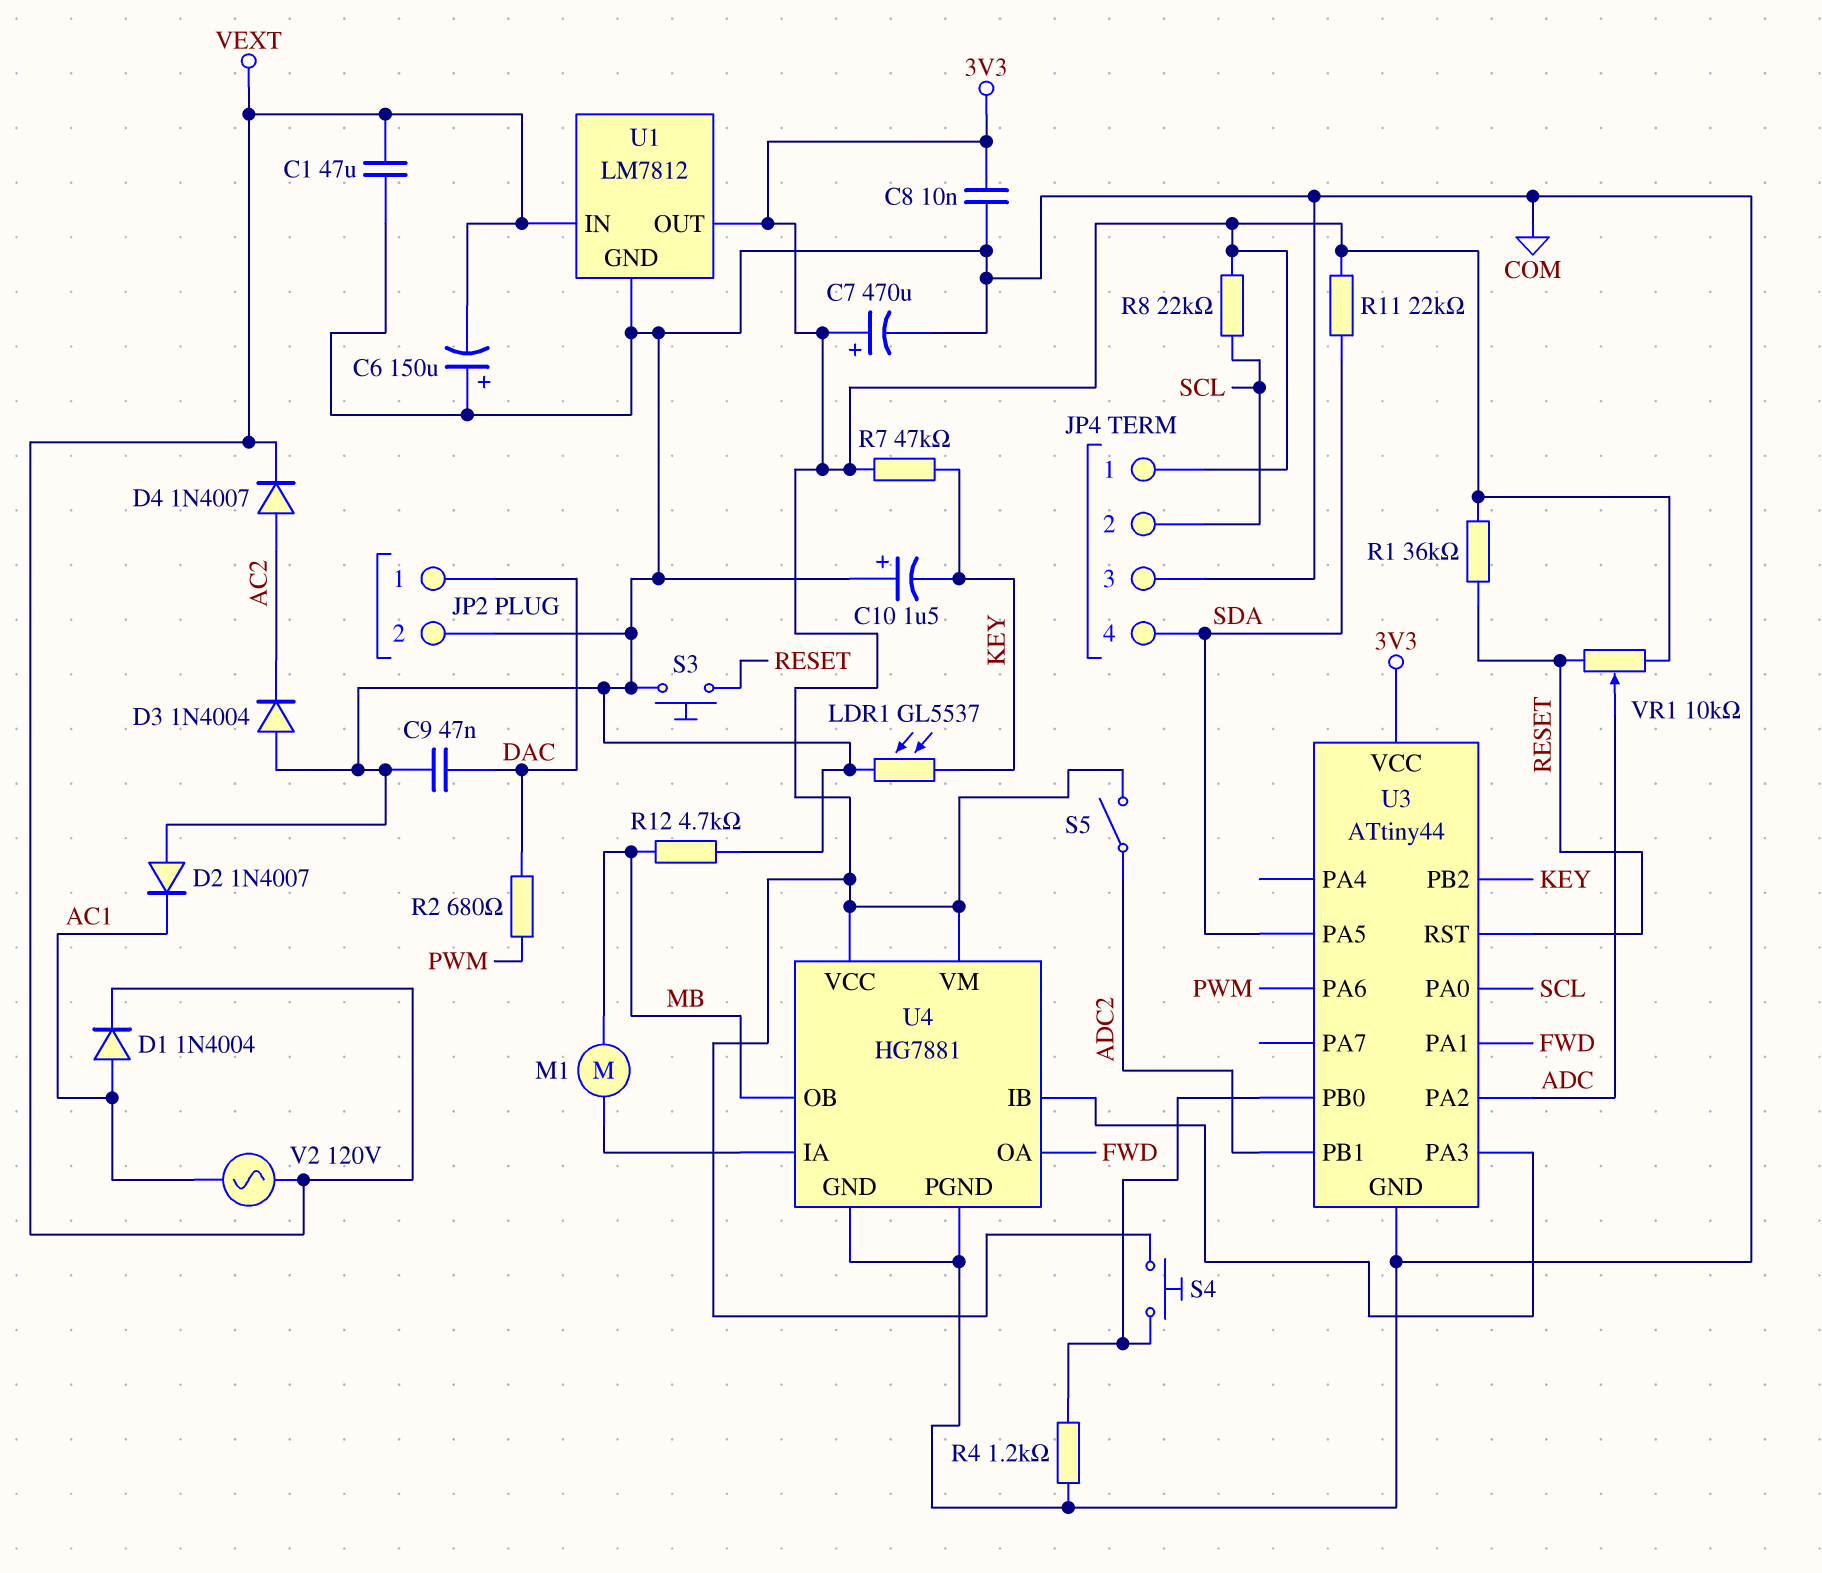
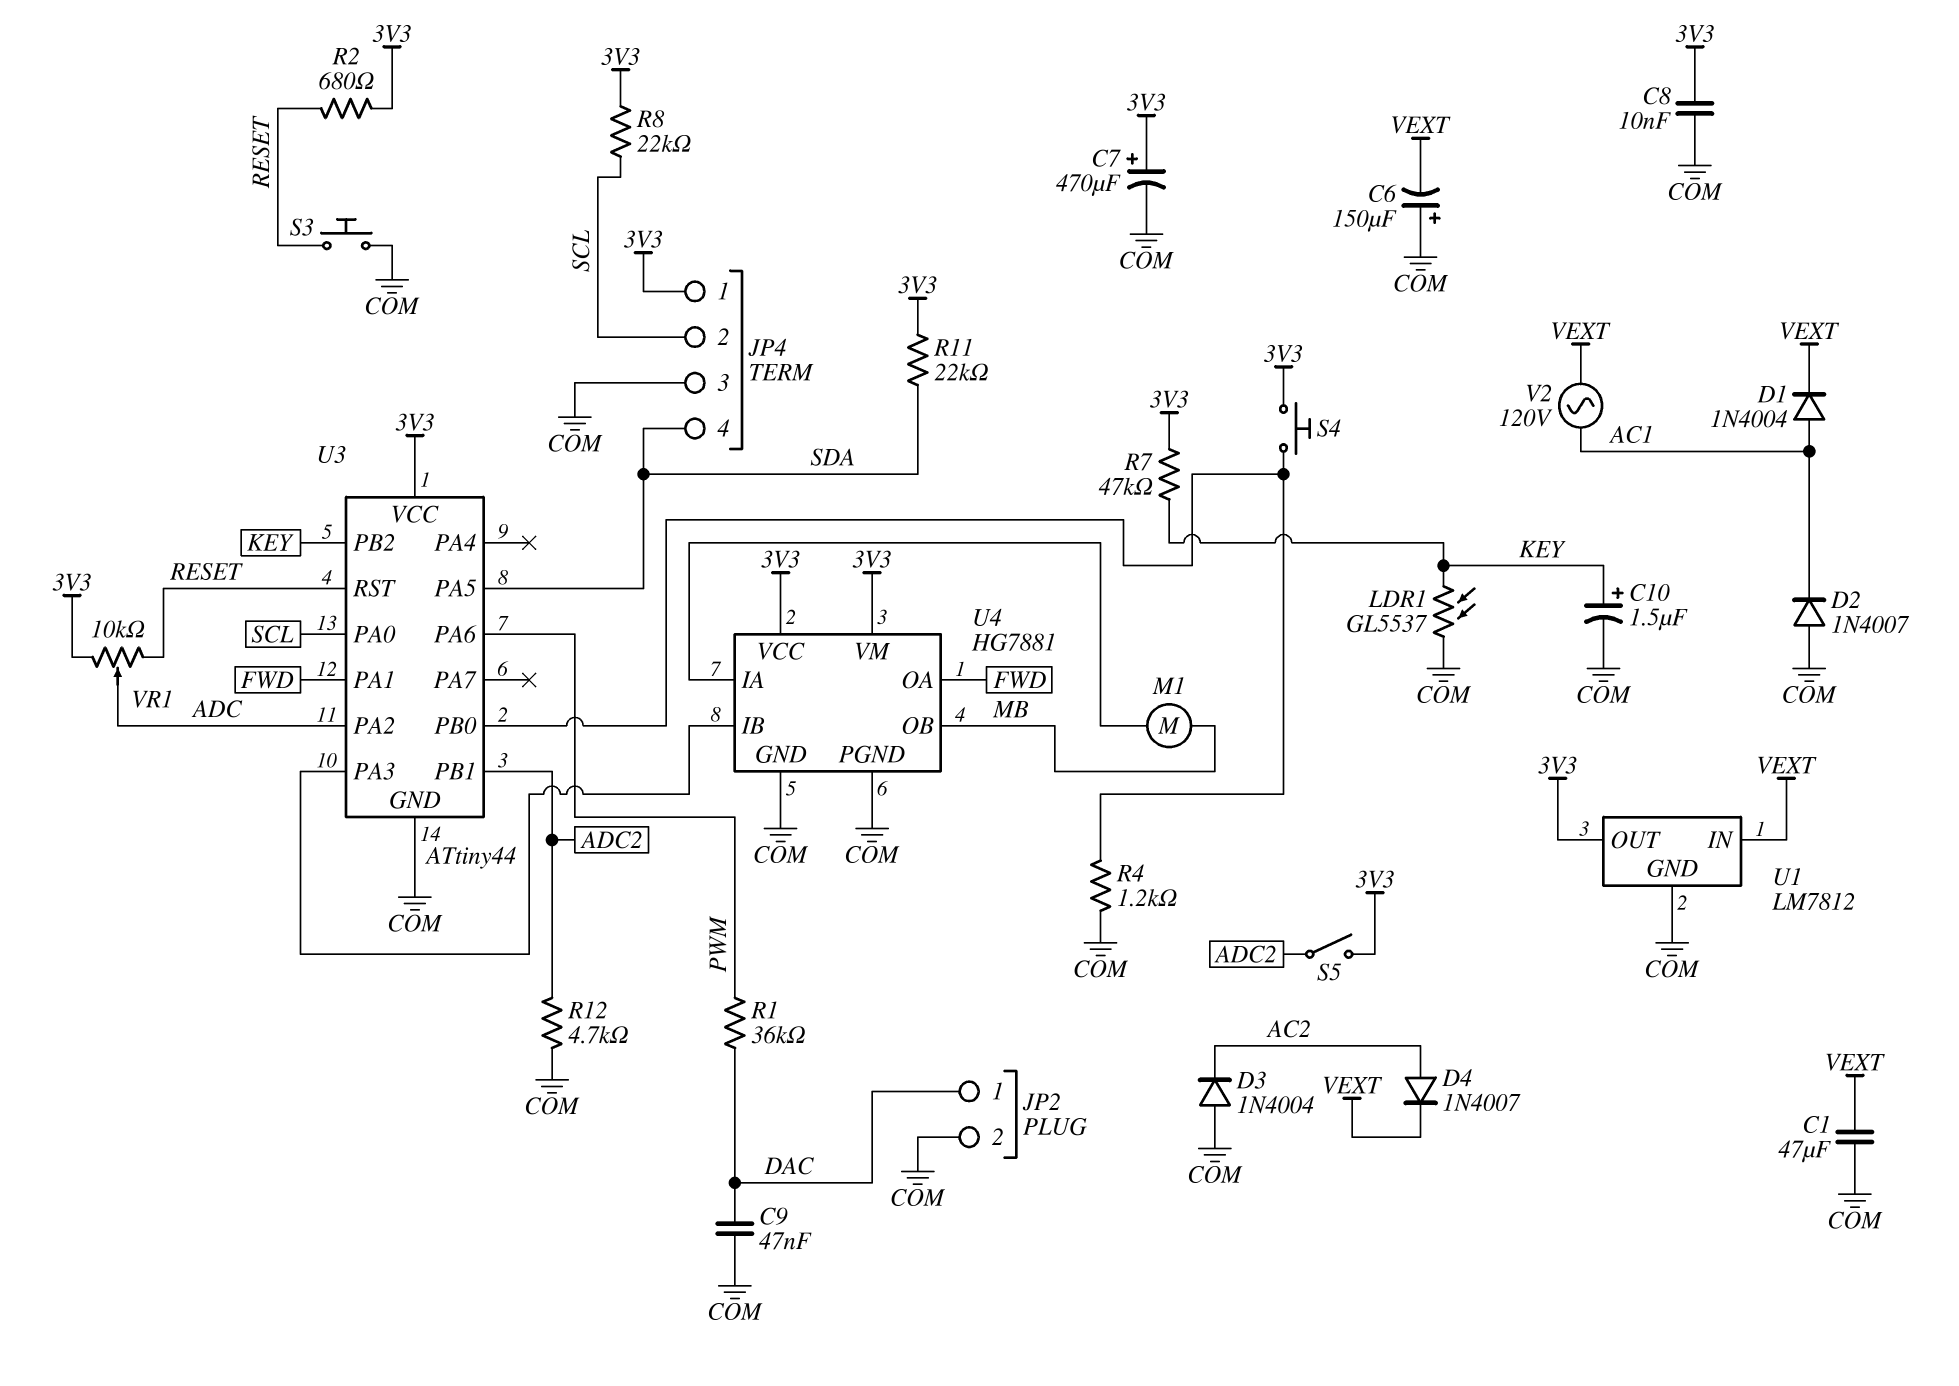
C10: 1.5uF (plus COM, minus KEY) -> 1.5uF (plus KEY, minus COM)
R1: 36k (3V3, RESET) -> 36k (DAC, PWM)
R2: 680 (DAC, PWM) -> 680 (3V3, RESET)
R12: 4.7k (COM, MB) -> 4.7k (ADC2, COM)

